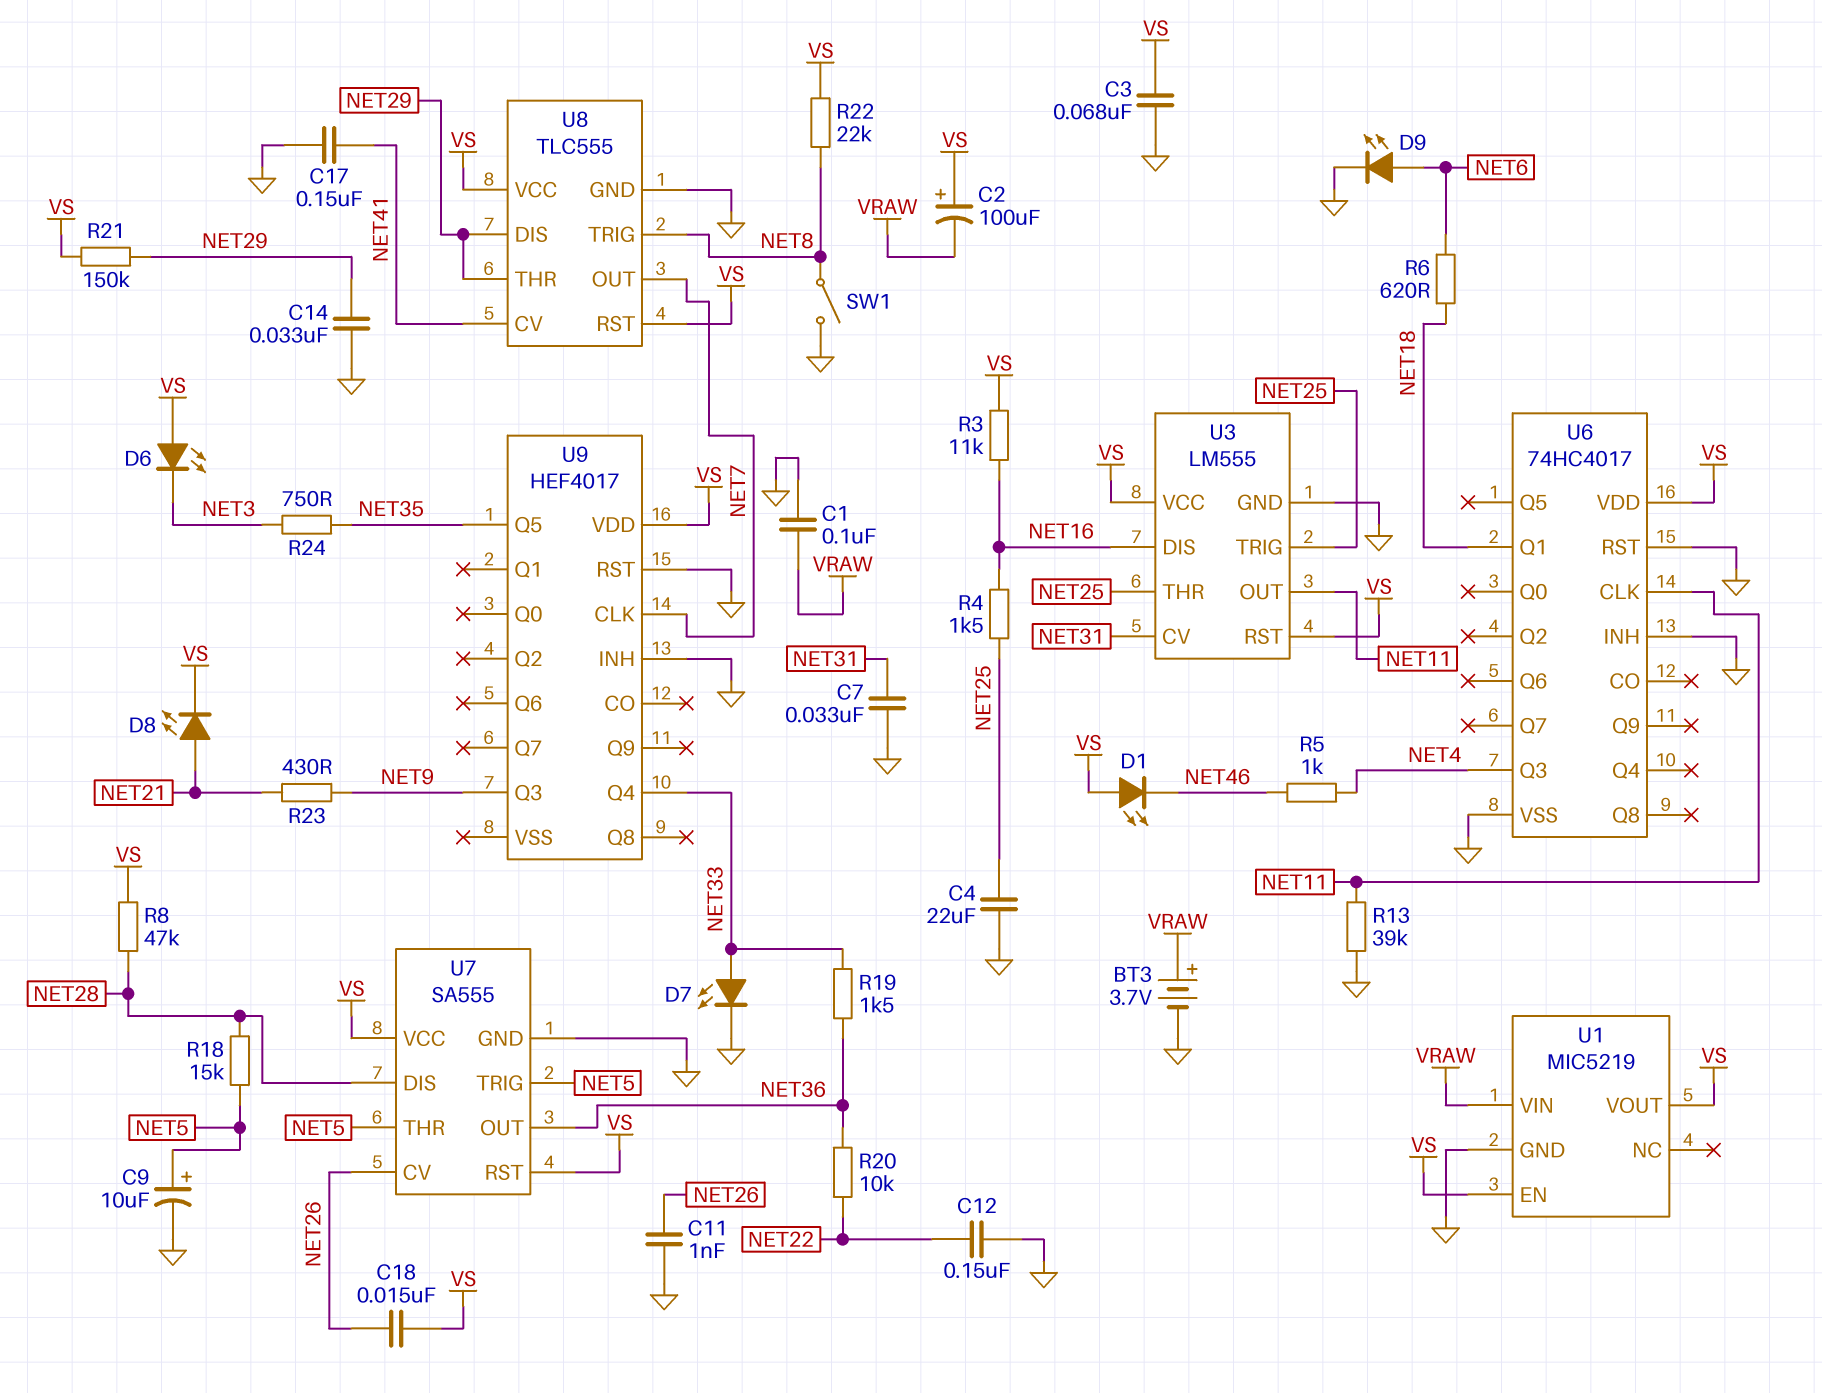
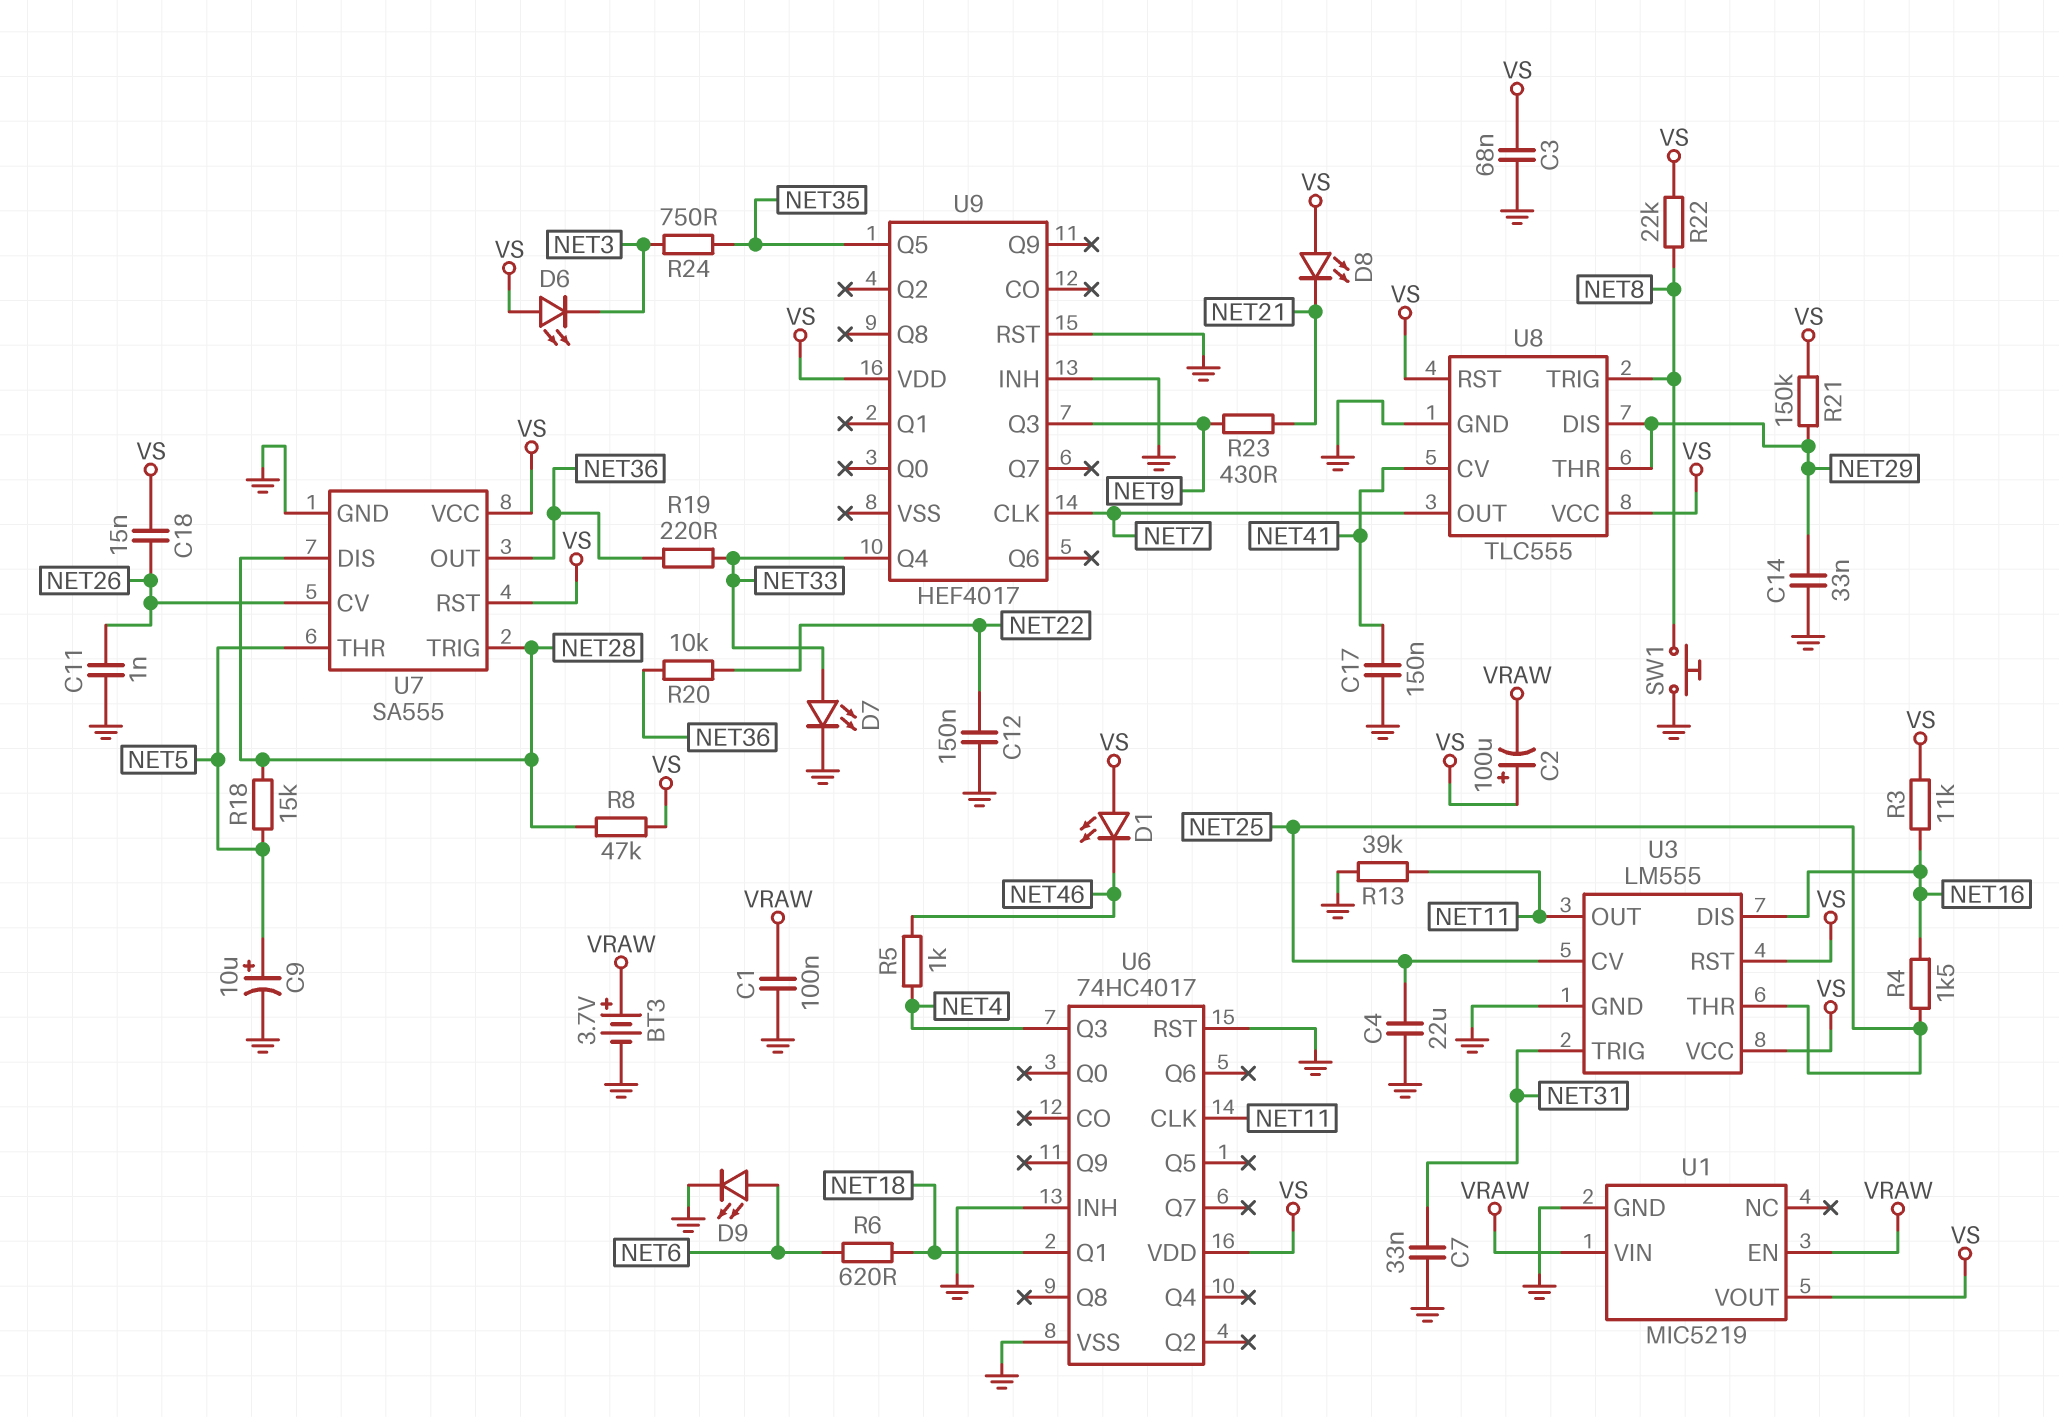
D8: LED (A NET21, K VS) -> LED (A VS, K NET21)
R19: 1.5k (NET33, NET36) -> 220 (NET33, NET36)
SW1: switch (GND, NET8) -> button (GND, NET8)
U1 pin EN: VS -> VRAW
U3 pin CV: NET31 -> NET25
U3 pin TRIG: NET25 -> NET31
U7 pin TRIG: NET5 -> NET28

